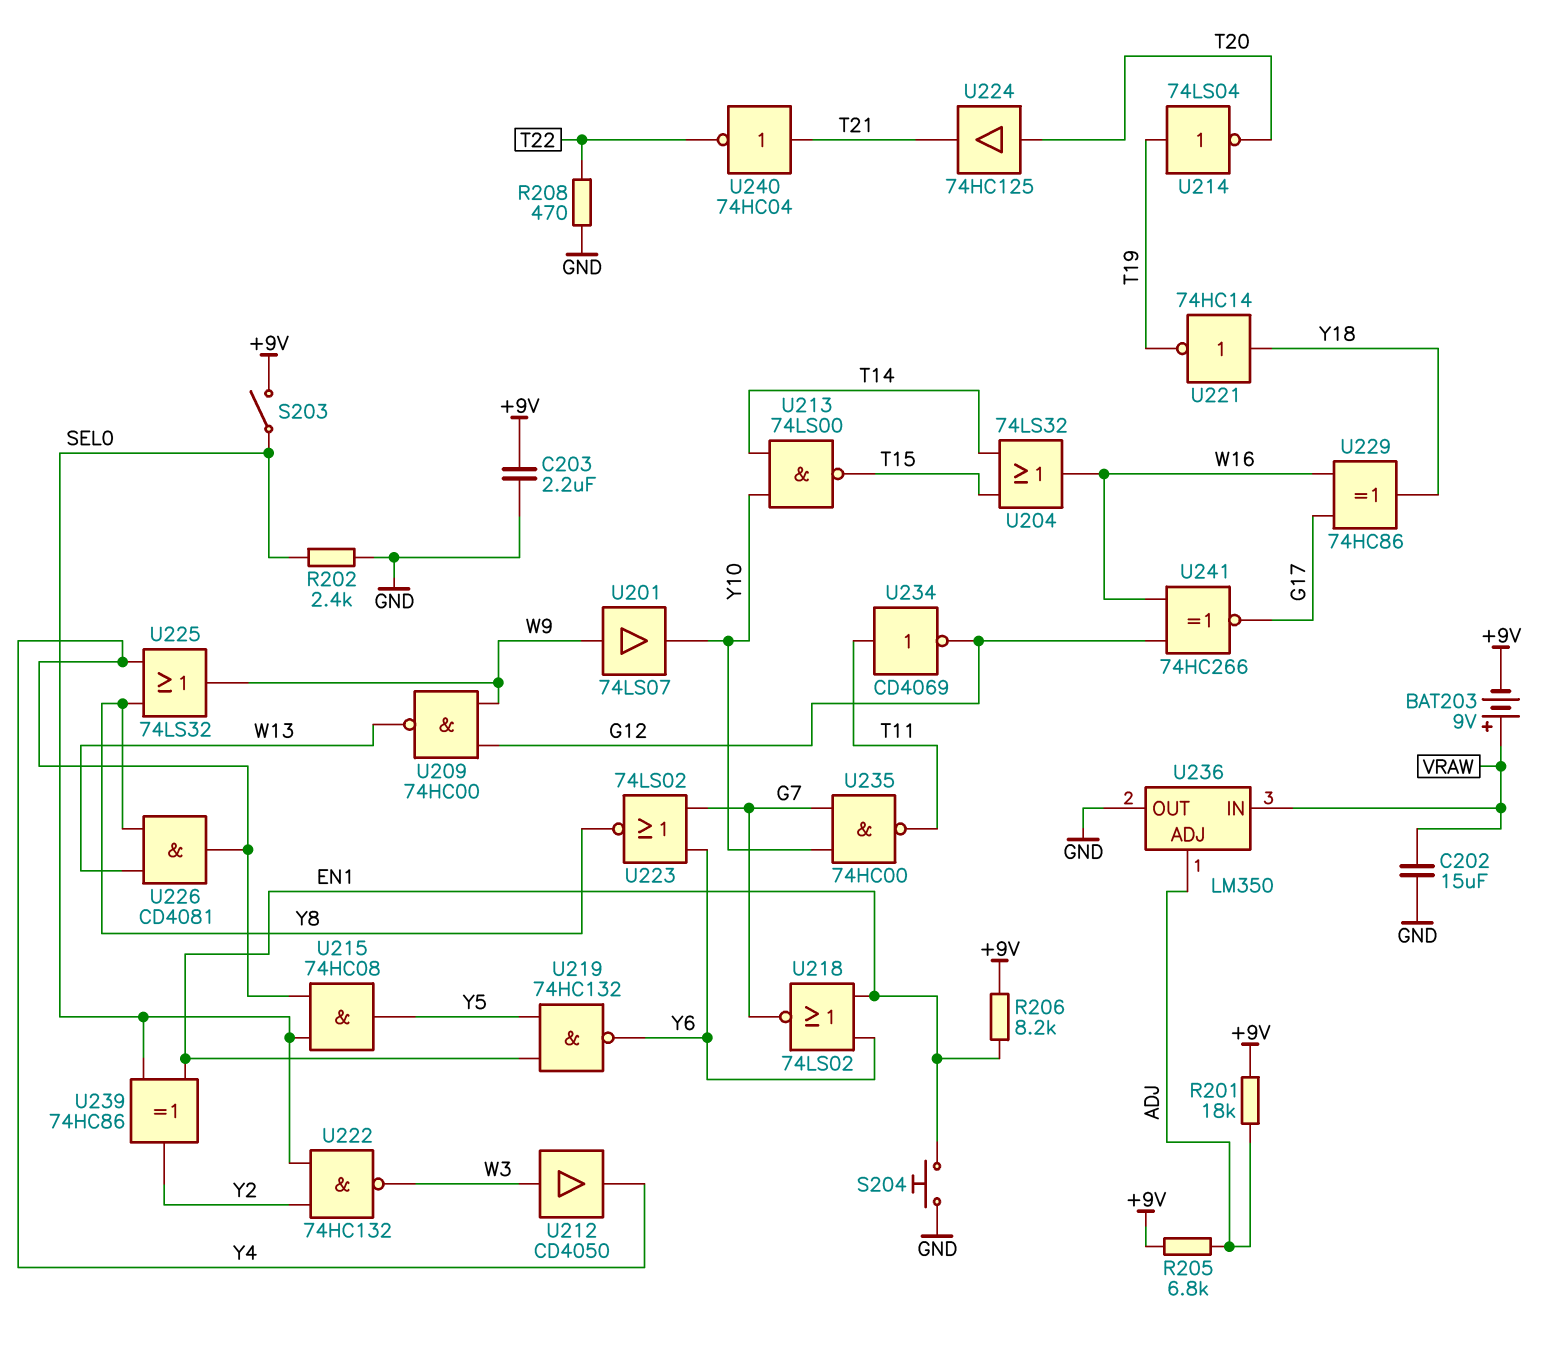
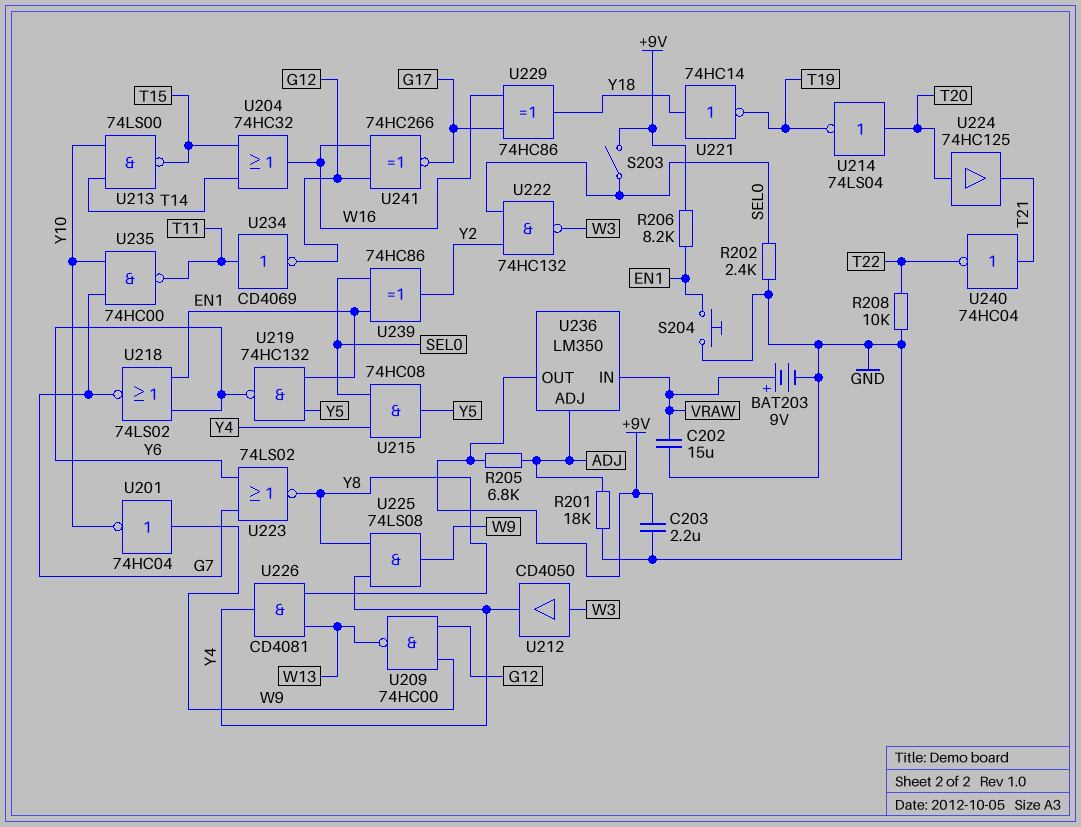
BAT203: 9V (plus VRAW, minus +9V) -> 9V (plus VRAW, minus GND)
R201: 18k (+9V, ADJ) -> 18k (ADJ, GND)
R208: 470 (GND, T22) -> 10k (GND, T22)
U201: buffer 74LS07 (in W9, out Y10) -> NOT 74HC04 (in W9, out Y10)
U204: OR 74LS32 (in T14, in T15, out W16) -> OR 74HC32 (in T14, in T15, out W16)
U214: NOT 74LS04 (in T19, out T20) -> NOT 74LS04 (in T20, out T19)
U225: OR 74LS32 (in Y4, in Y8, out W9) -> AND 74LS08 (in Y4, in Y8, out W9)
U236 pin OUT: GND -> +9V

